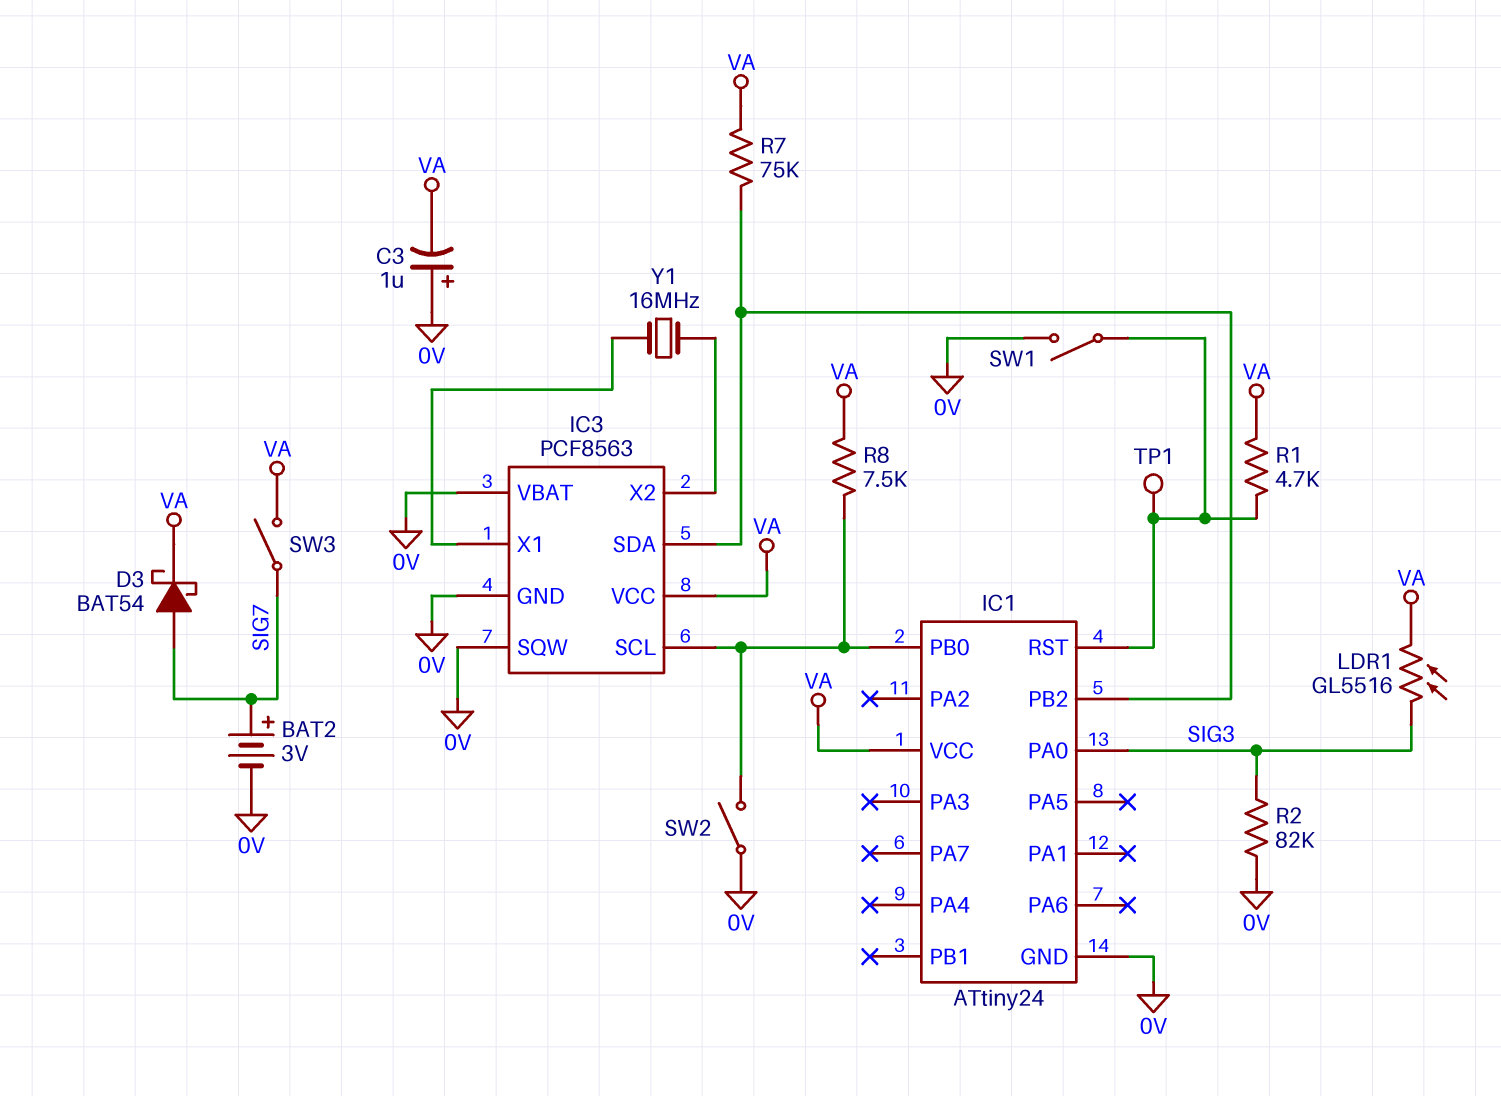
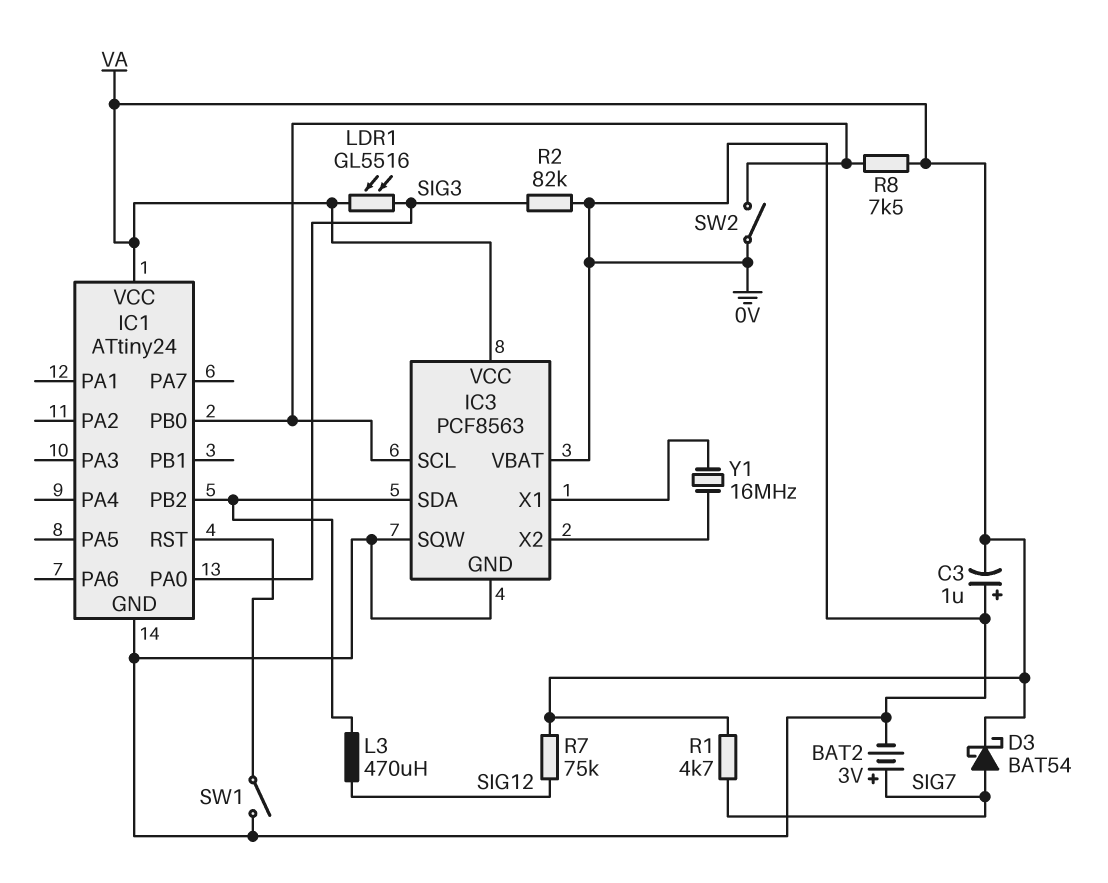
L3: none -> 470uH (IC1/PB2, SIG12)
R1: 4.7k (IC1/RST, VA) -> 4.7k (SIG7, VA)
R7: 75k (IC1/PB2, VA) -> 75k (SIG12, VA)
SW3: switch (SIG7, VA) -> none
TP1: test point (IC1/RST) -> none

